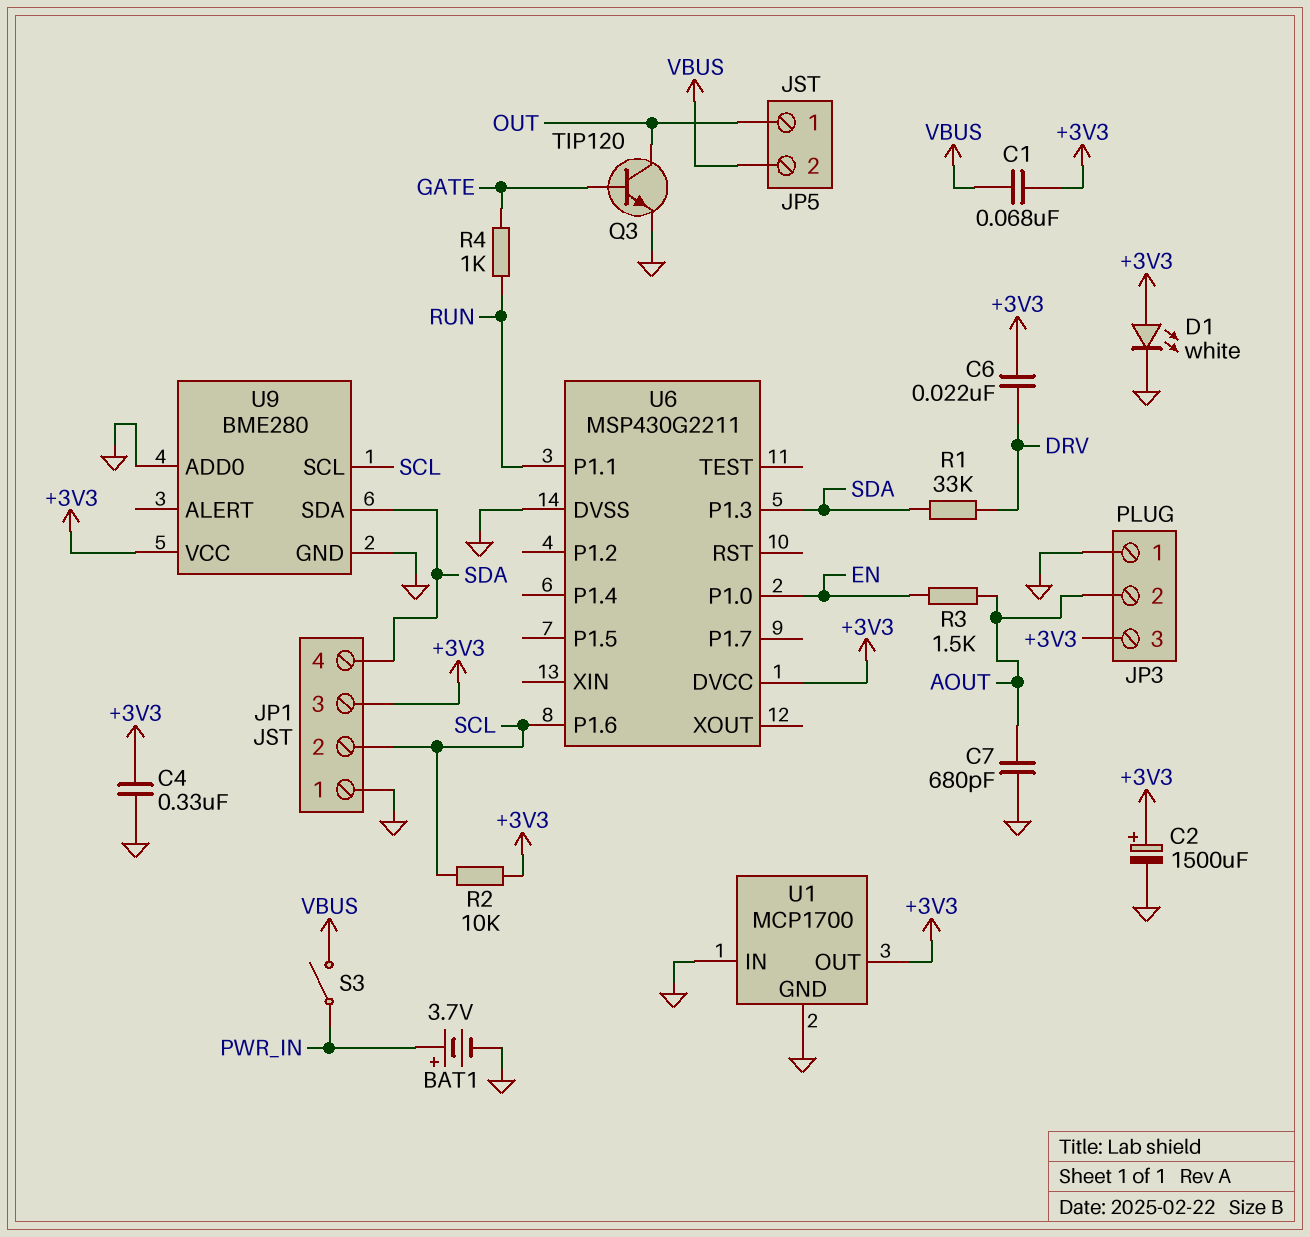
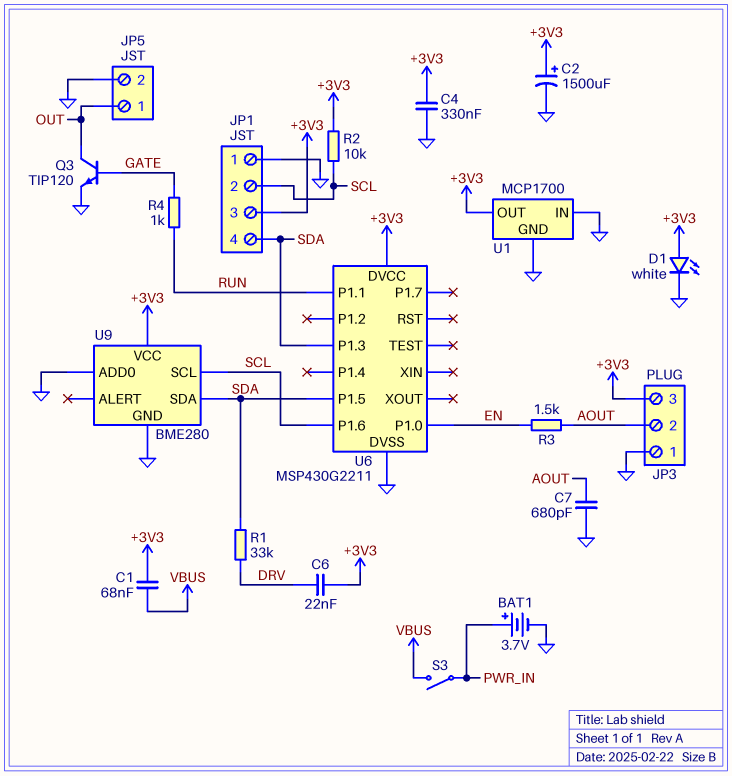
JP5 pin 2: VBUS -> GND
U6 pin P1.5: none -> SDA

